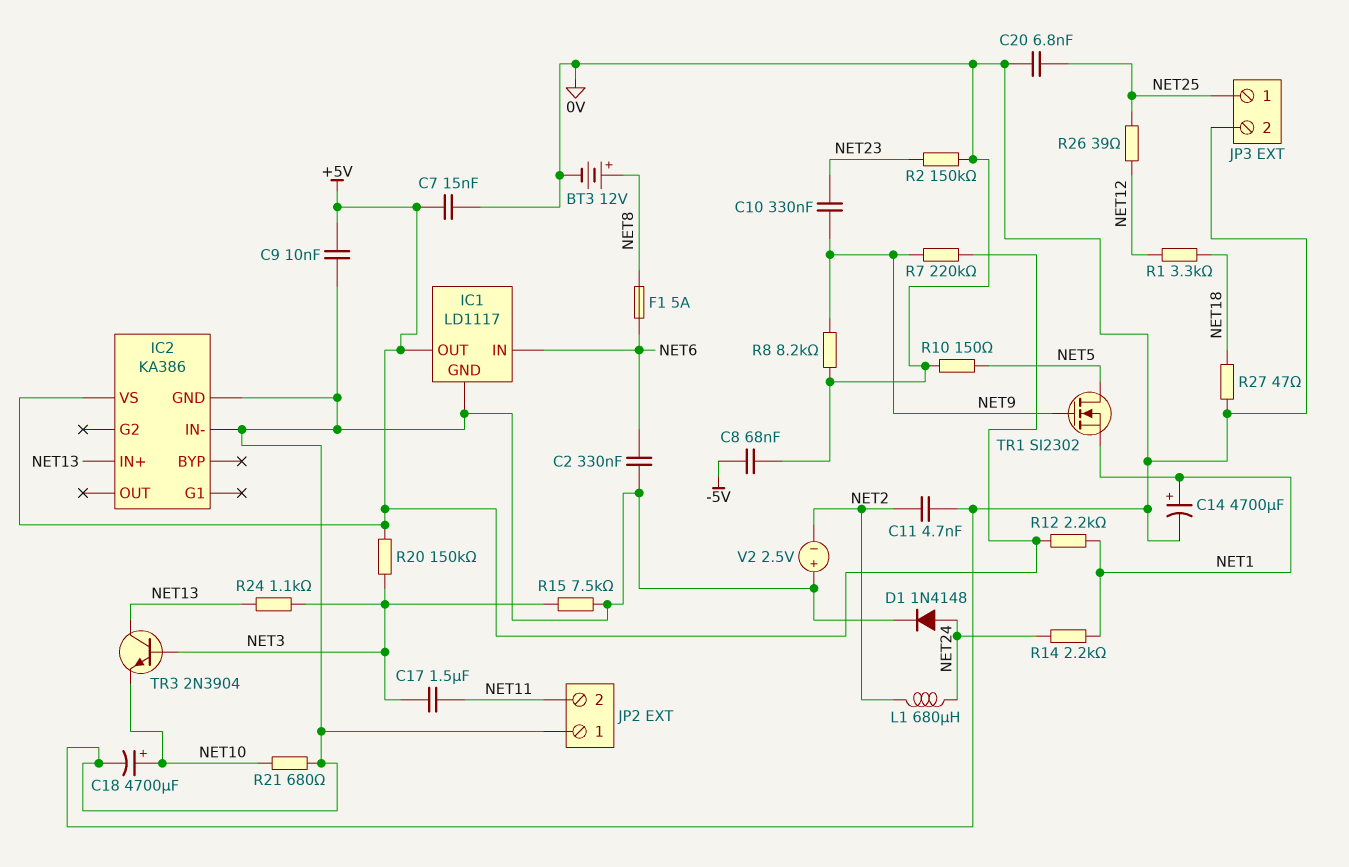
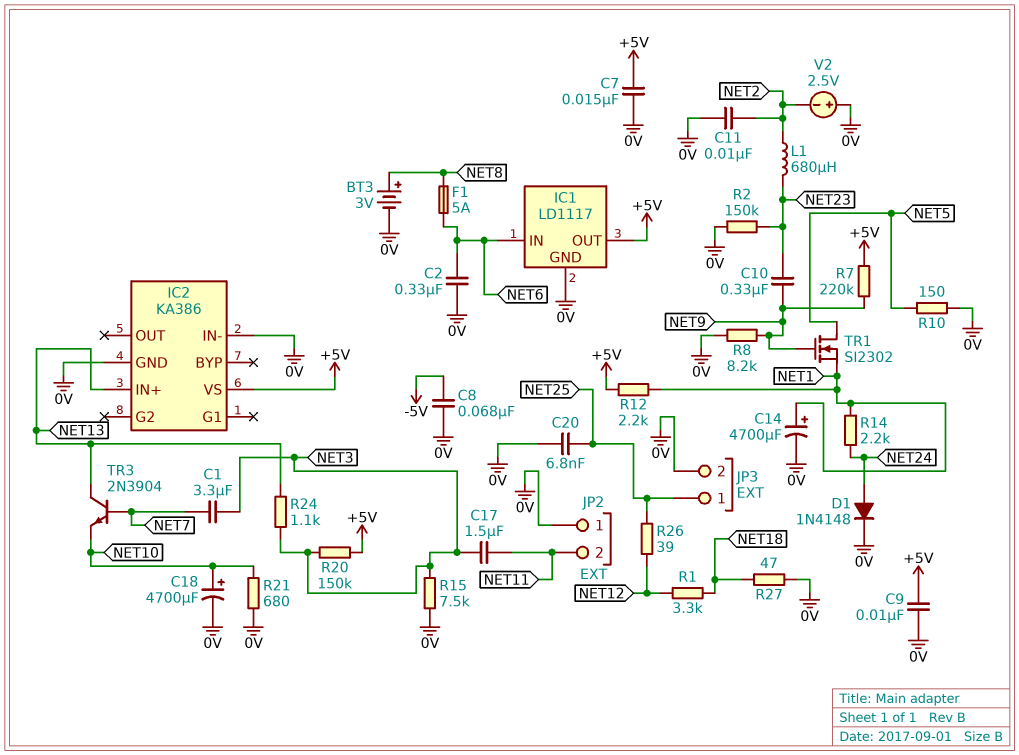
BT3: 12V (plus NET8, minus 0V) -> 3V (plus NET8, minus 0V)
C1: none -> 3.3uF (NET3, NET7)
C11: 4.7nF (0V, NET2) -> 10nF (0V, NET2)
L1: 680uH (NET2, NET24) -> 680uH (NET2, NET23)
TR3: NPN 2N3904 (B NET3, C NET13, E NET10) -> NPN 2N3904 (B NET7, C NET13, E NET10)

